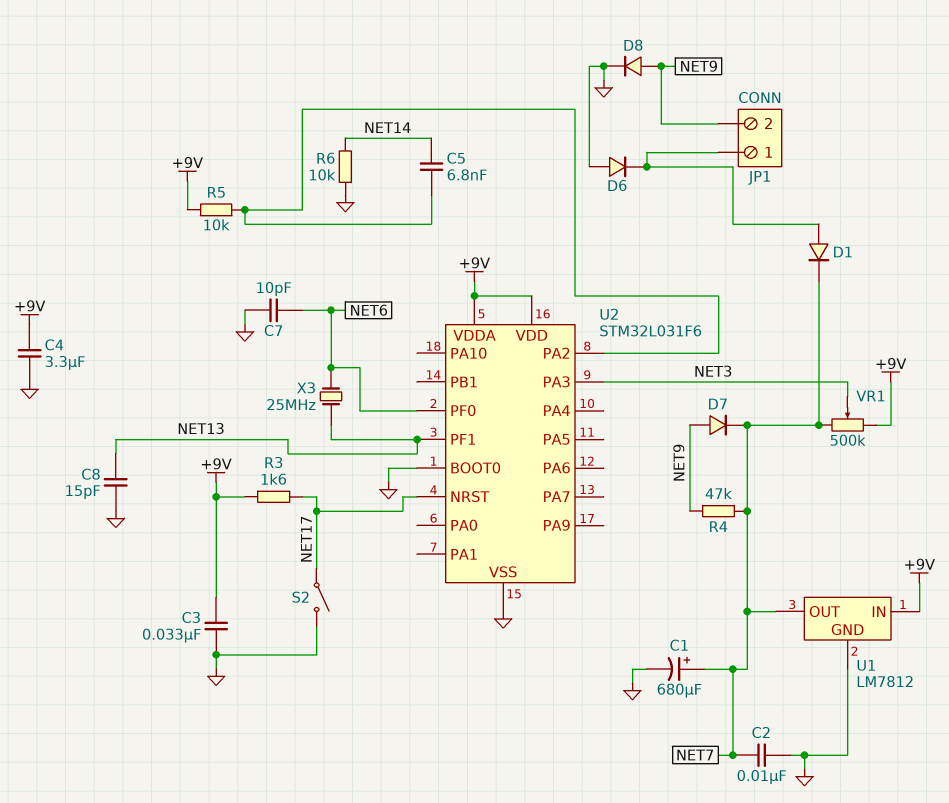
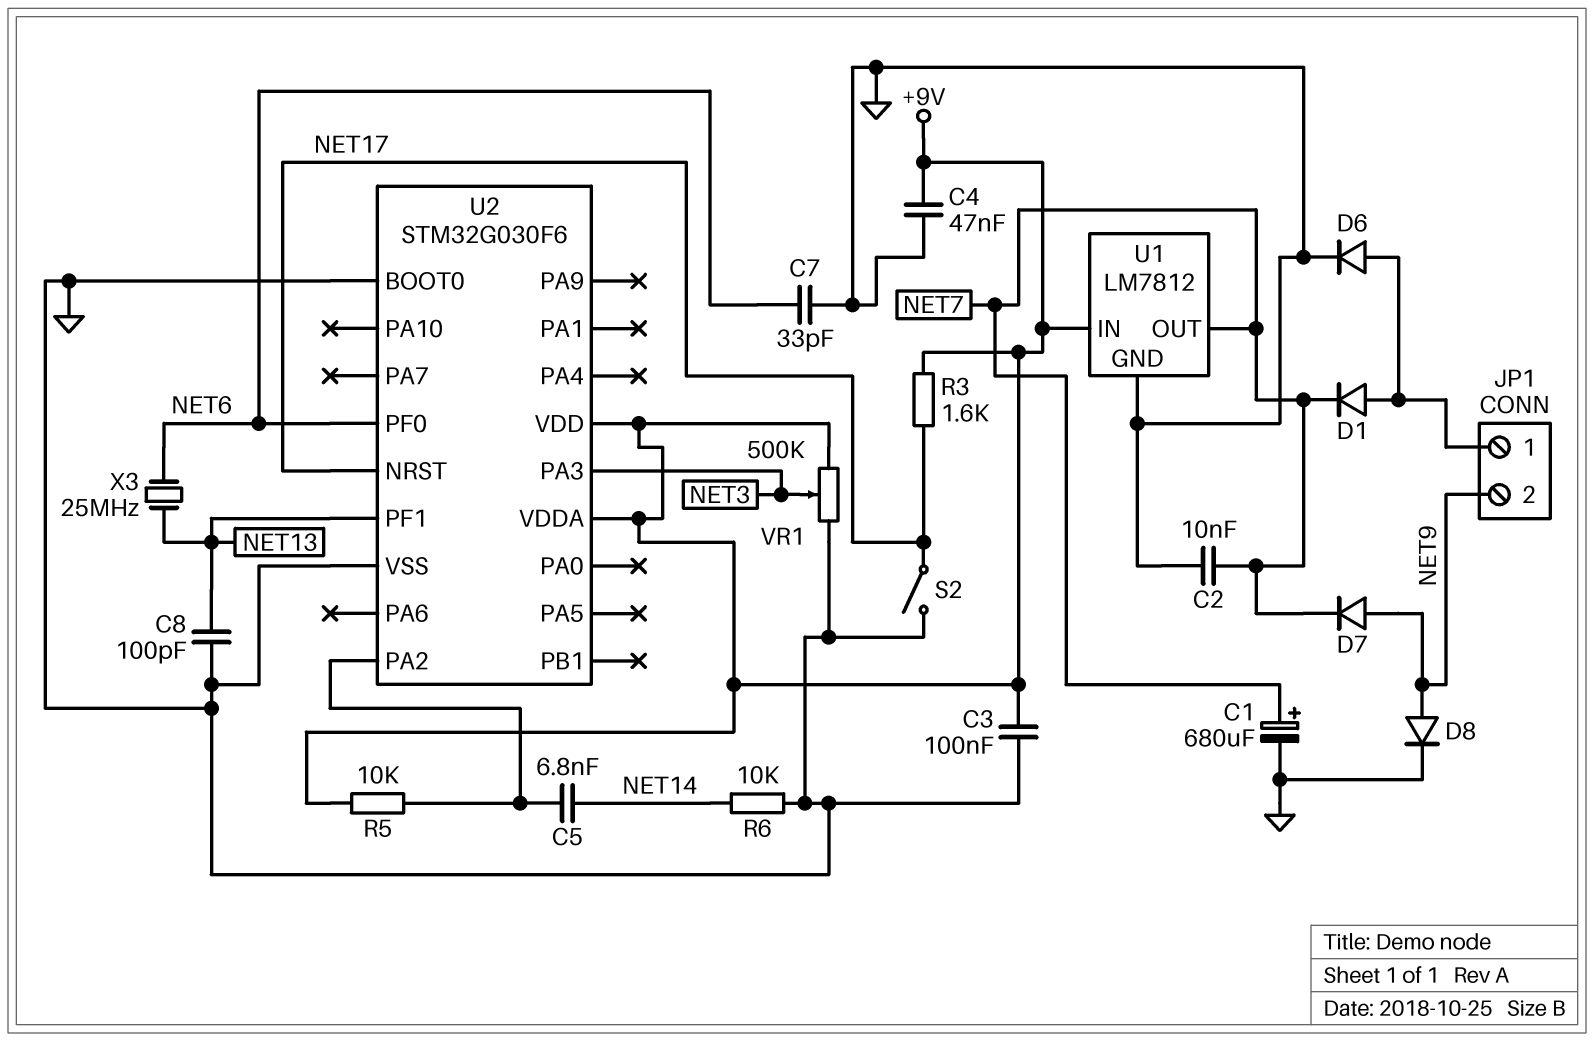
C3: 33nF (+9V, GND) -> 100nF (+9V, GND)
C4: 3.3uF (+9V, GND) -> 47nF (+9V, GND)
C7: 10pF (GND, NET6) -> 33pF (GND, NET6)
C8: 15pF (GND, NET13) -> 100pF (GND, NET13)
D6: diode (A GND, K JP1/1) -> diode (A JP1/1, K GND)
R4: 47k (NET7, NET9) -> none
U2: STM32L031F6 -> STM32G030F6
VR1: 500k (+9V, NET7, wiper NET3) -> 500k (+9V, GND, wiper NET3)

